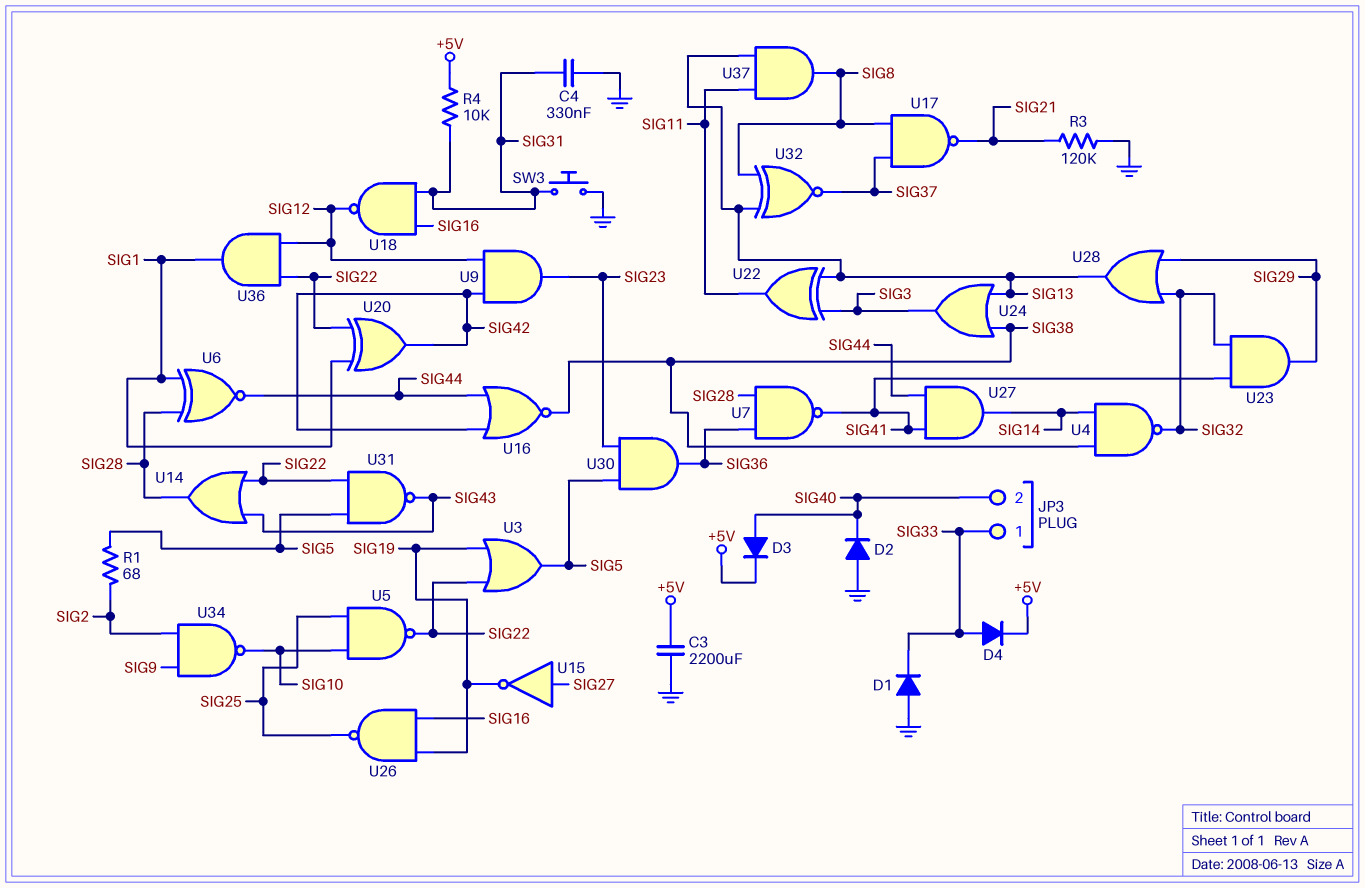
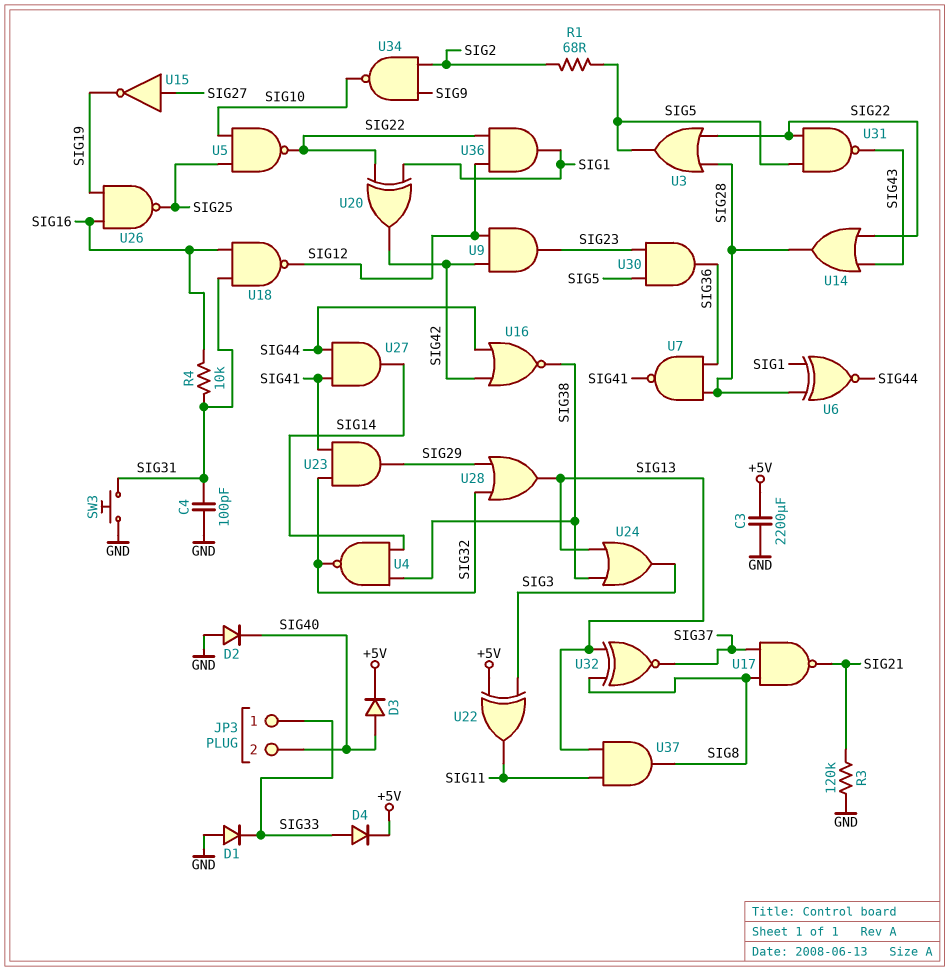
C4: 330nF (GND, SIG31) -> 100pF (GND, SIG31)
R4: 10k (+5V, SIG31) -> 10k (SIG16, SIG31)
U3: OR (in SIG19, in SIG22, out SIG5) -> OR (in SIG22, in SIG28, out SIG5)
U22: XOR (in SIG3, in SIG13, out SIG11) -> XOR (in +5V, in SIG3, out SIG11)

